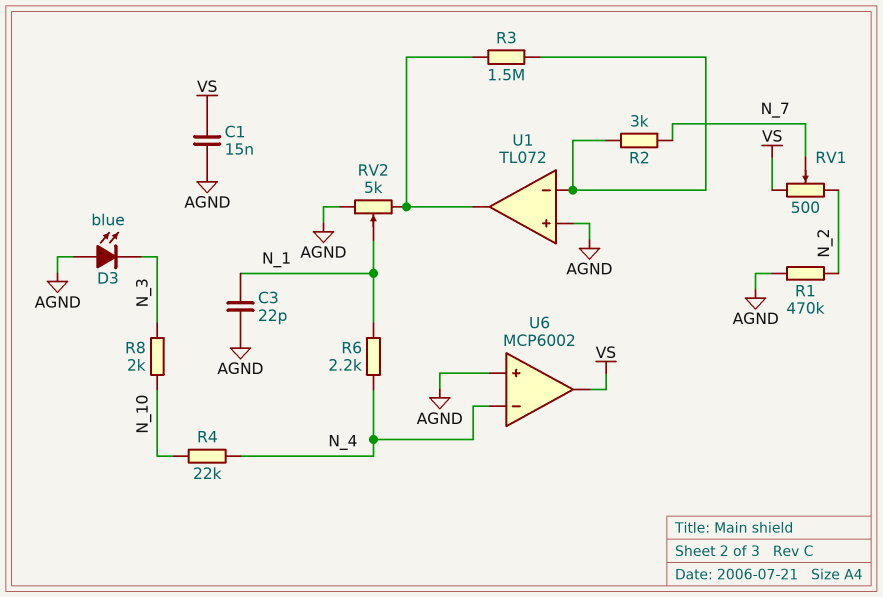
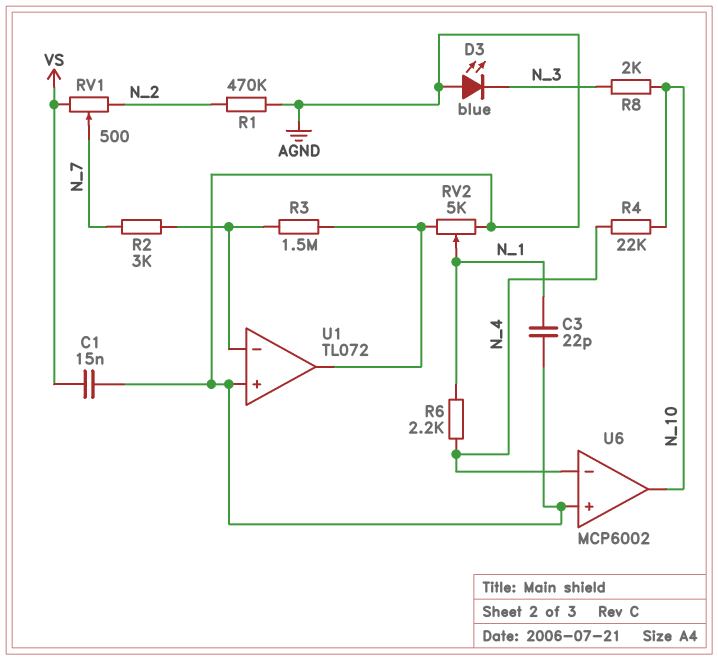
U6 pin out: VS -> N_10

